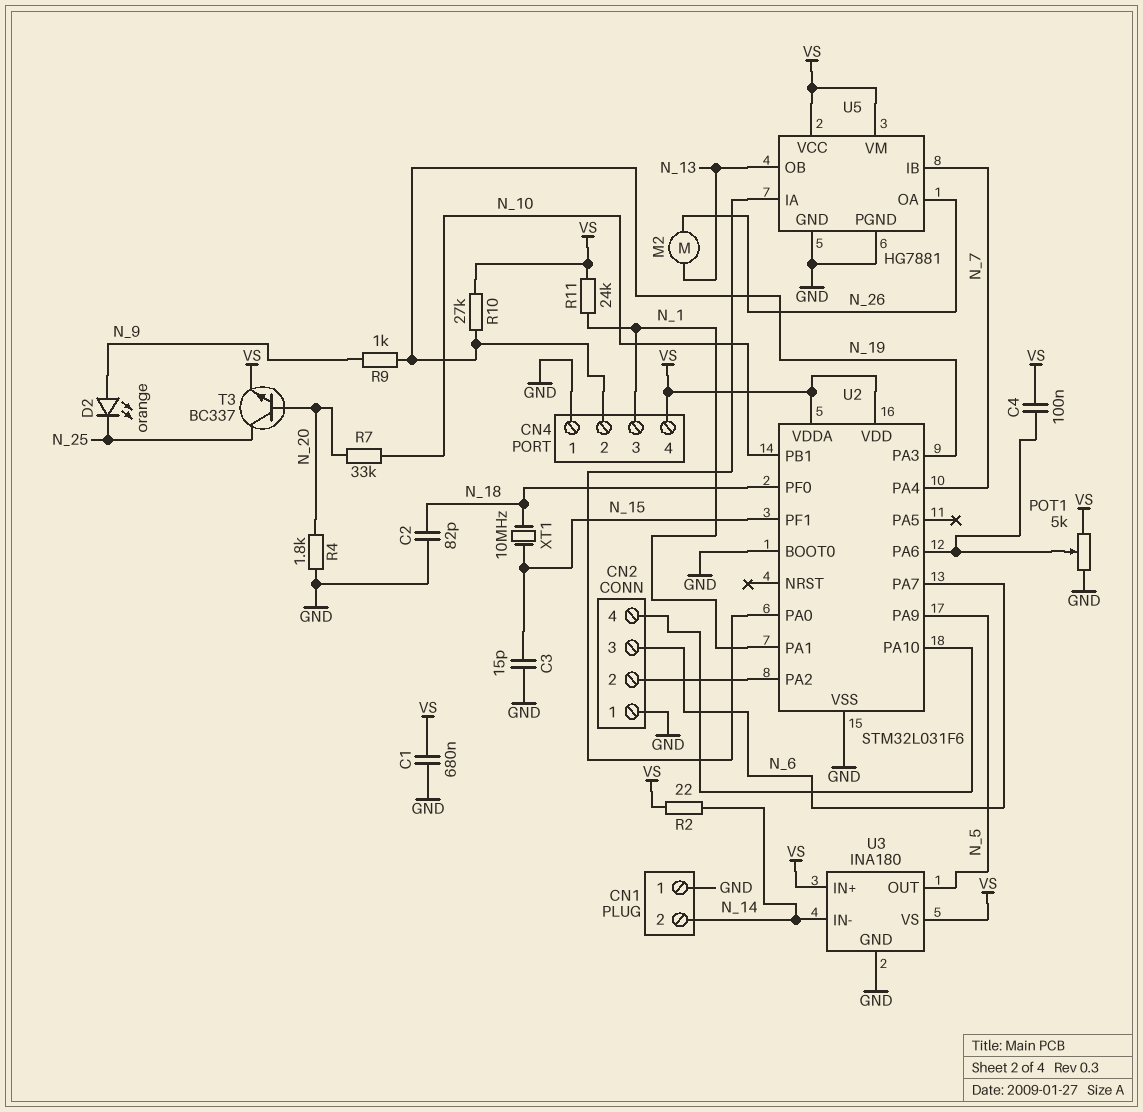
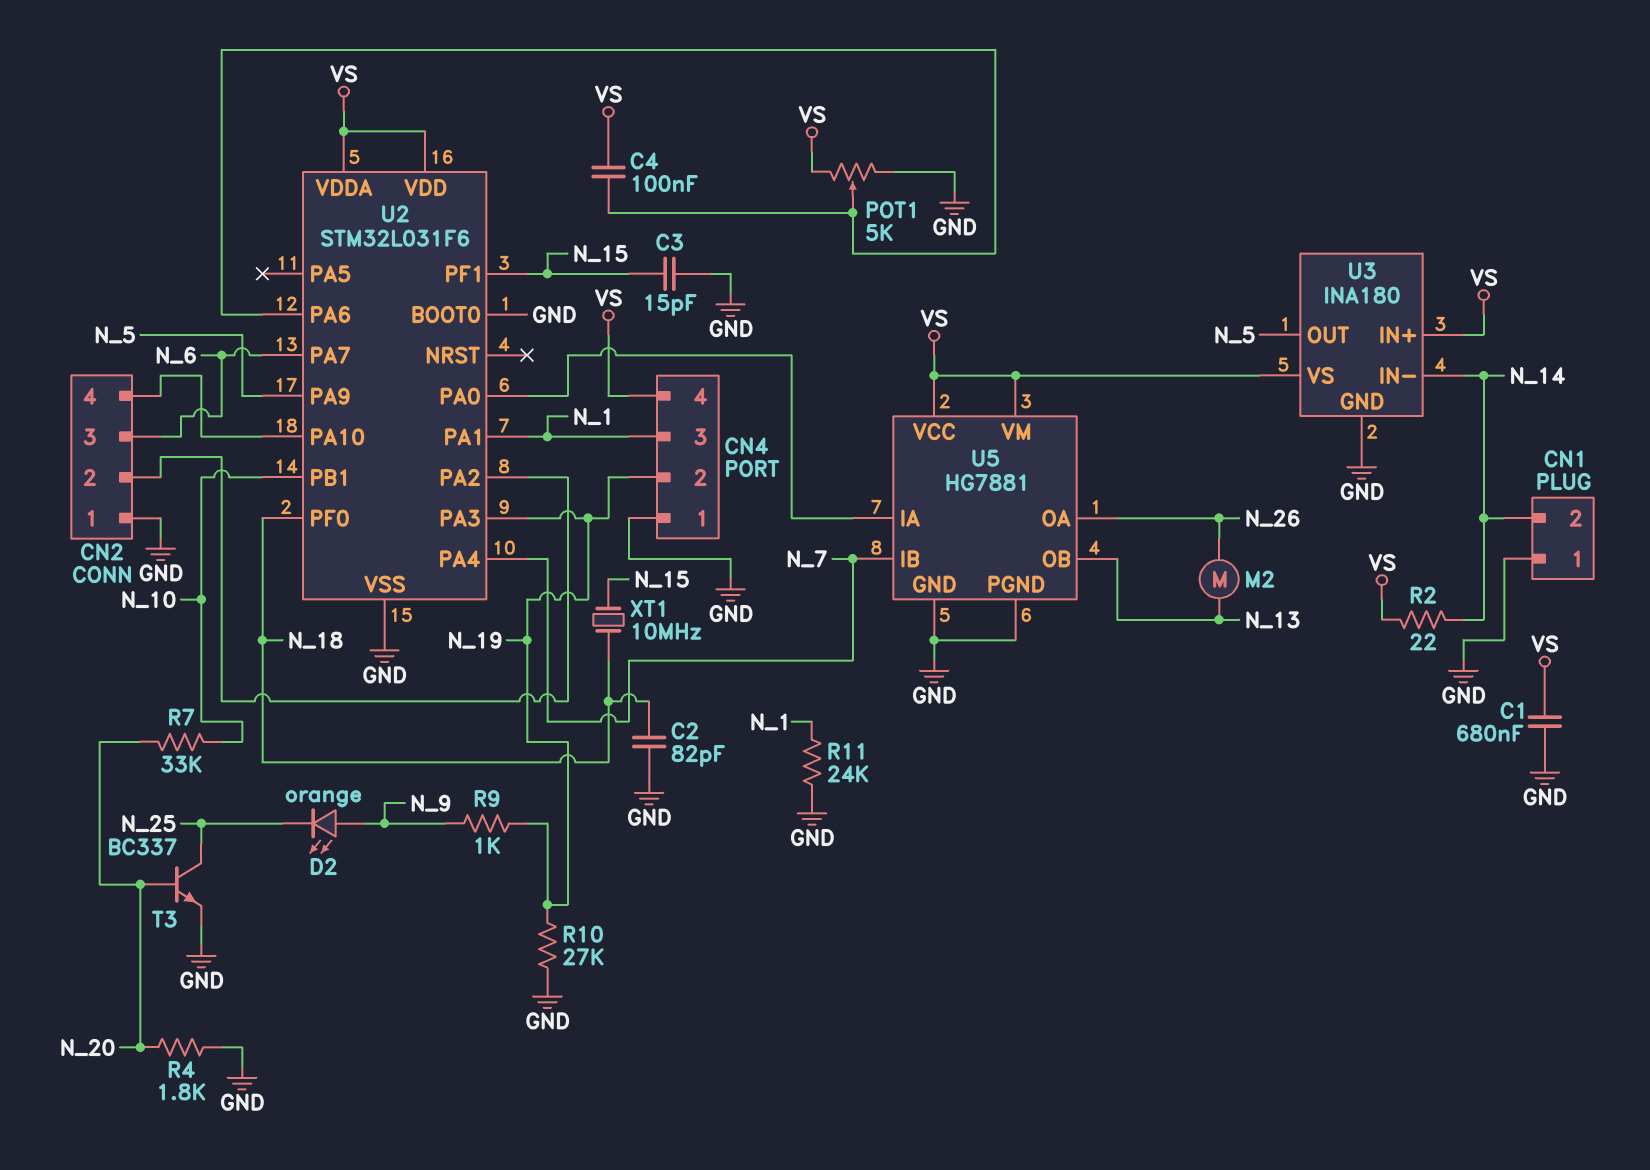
R10: 27k (N_19, VS) -> 27k (GND, N_19)
R11: 24k (N_1, VS) -> 24k (GND, N_1)
T3: NPN BC337 (B N_20, C N_25, E VS) -> NPN BC337 (B N_20, C N_25, E GND)

